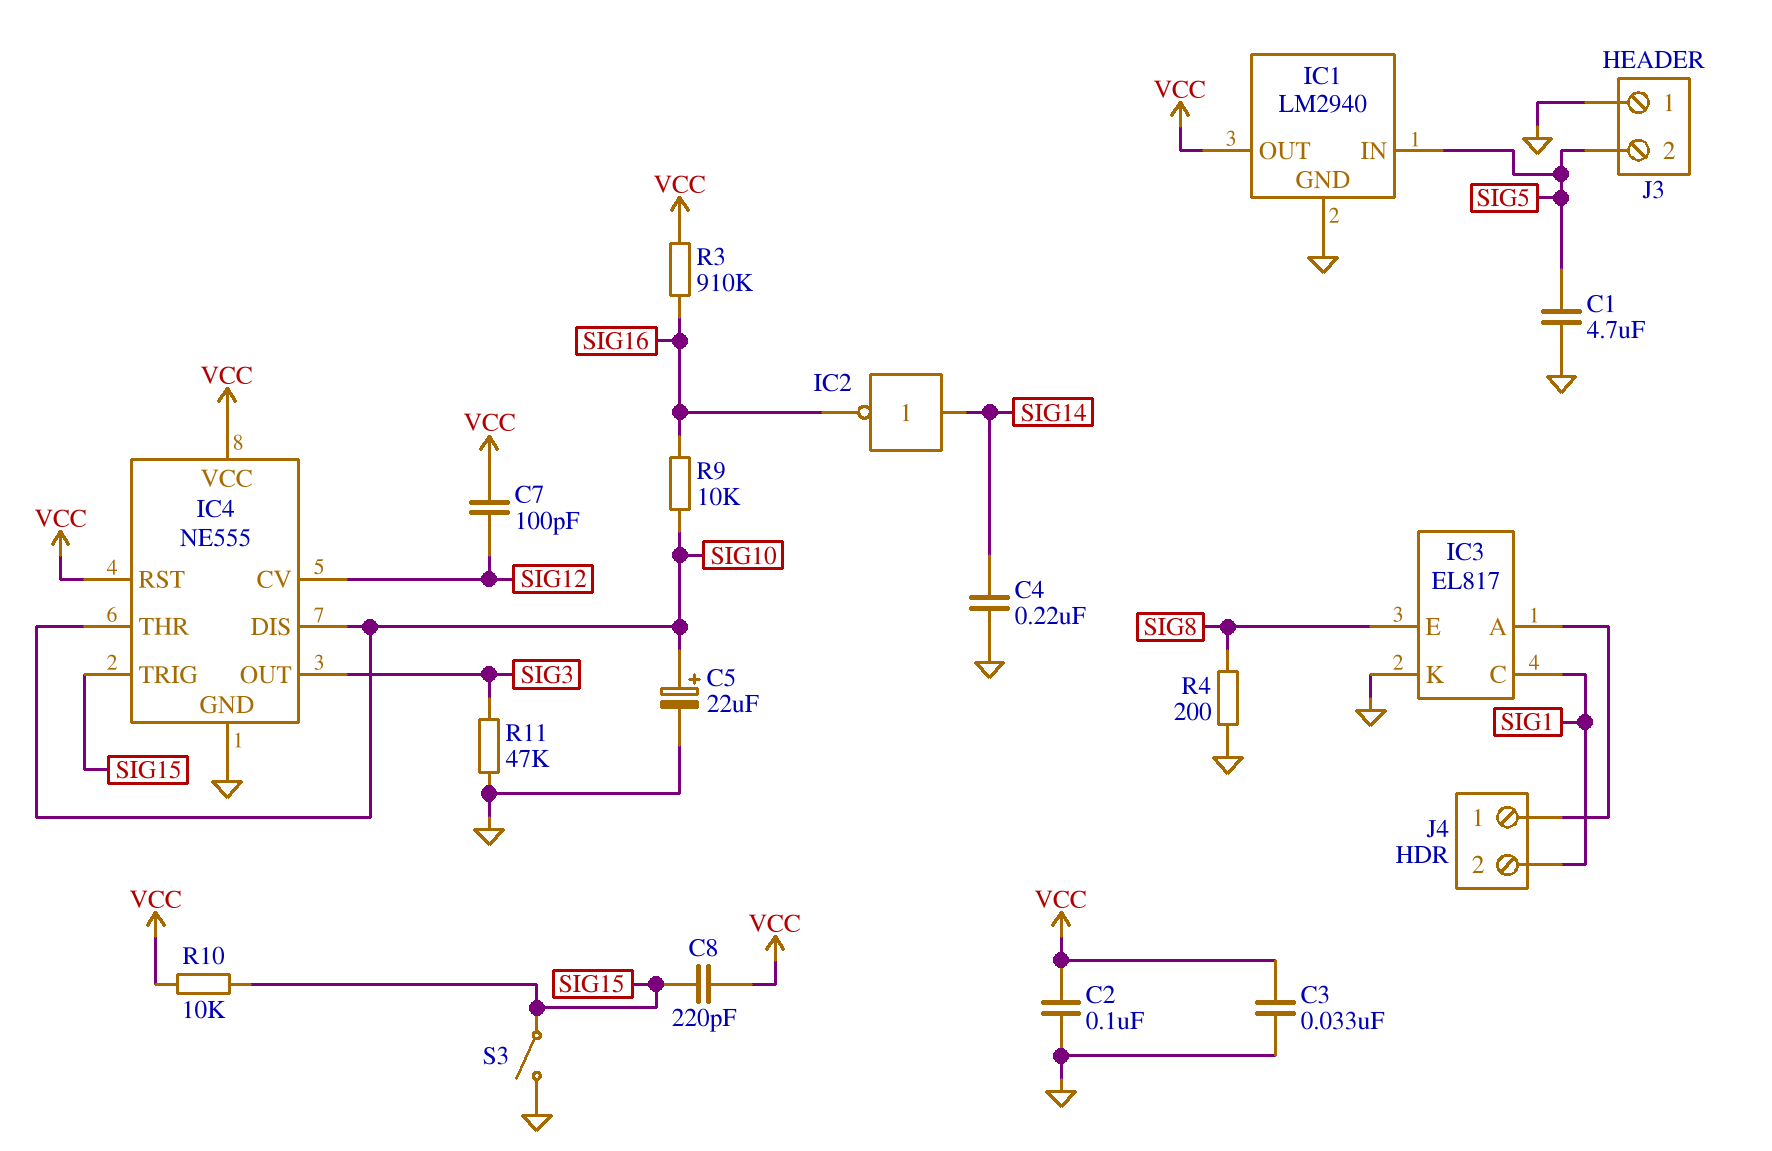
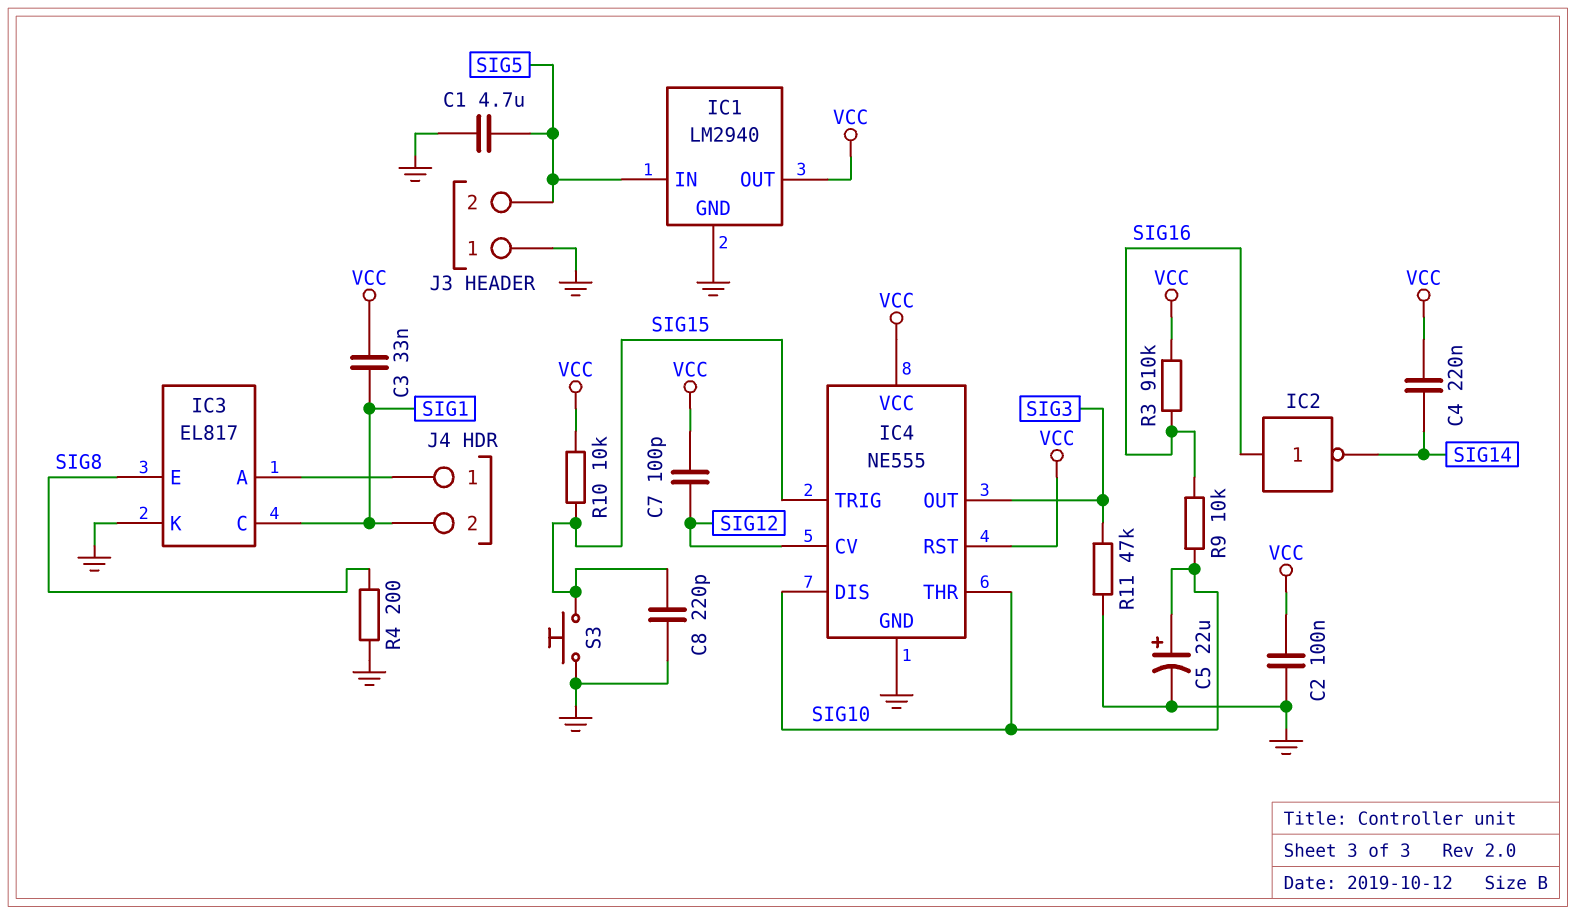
C3: 33nF (GND, VCC) -> 33nF (SIG1, VCC)
C4: 220nF (GND, SIG14) -> 220nF (SIG14, VCC)
C8: 220pF (SIG15, VCC) -> 220pF (GND, SIG15)
IC2: NOT (in SIG14, out SIG16) -> NOT (in SIG16, out SIG14)
S3: switch (GND, SIG15) -> button (GND, SIG15)

